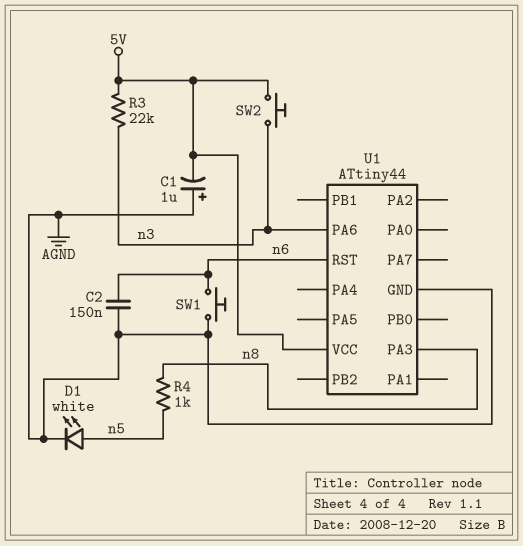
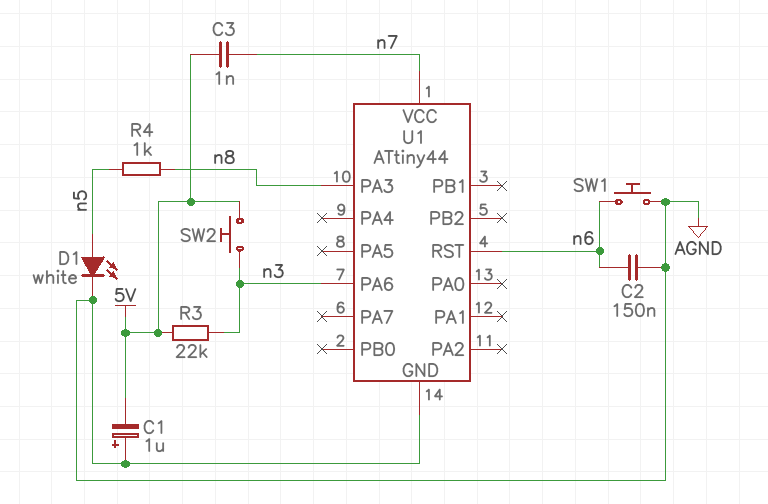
C3: none -> 1nF (5V, n7)
U1 pin VCC: 5V -> n7

